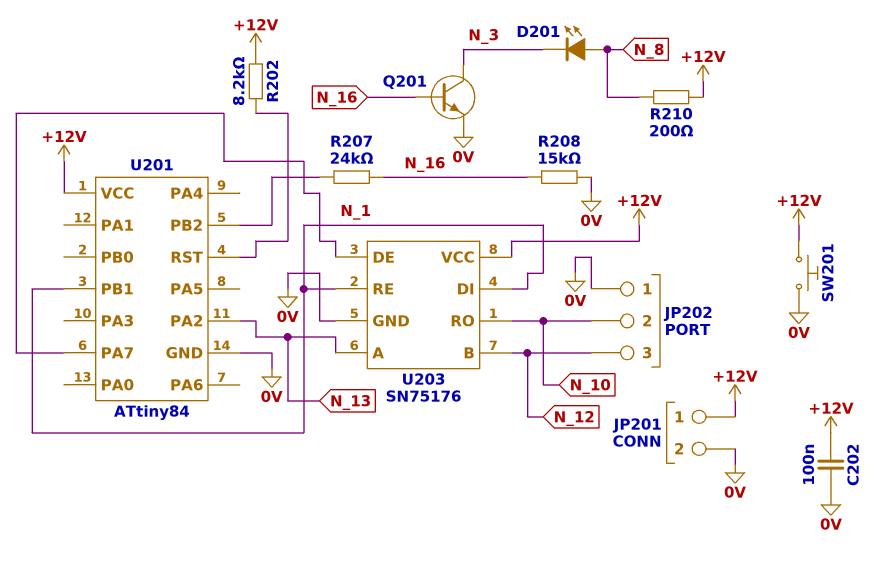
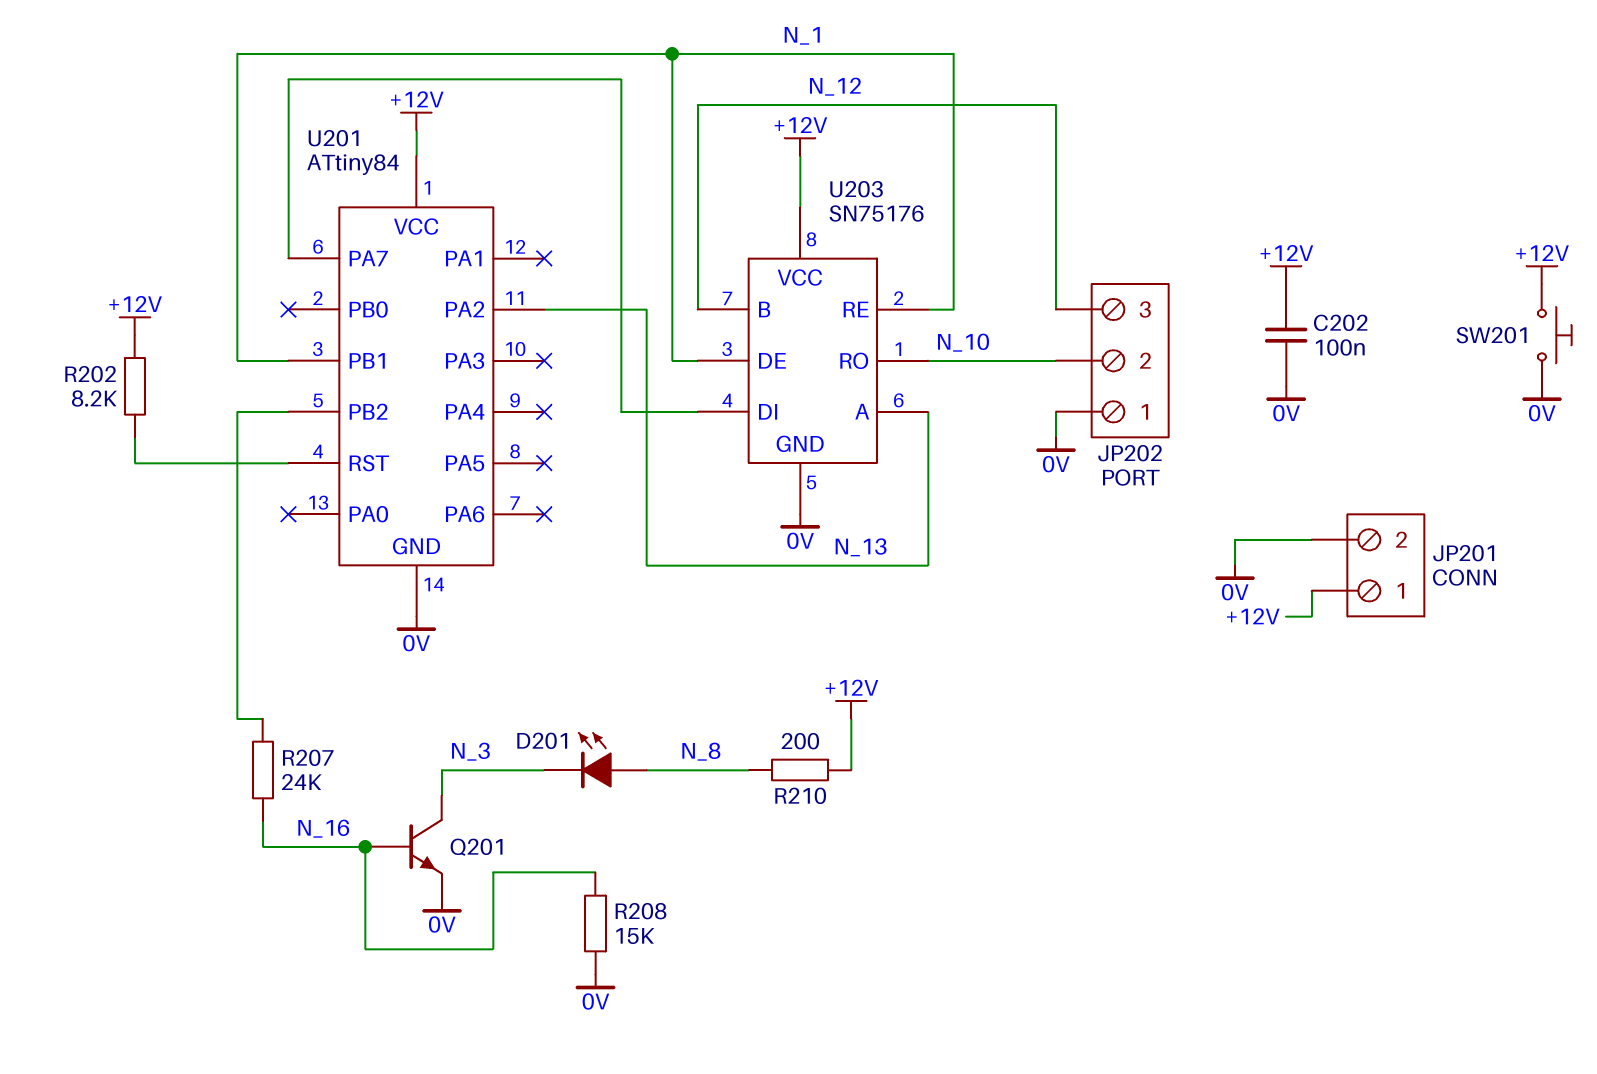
U203 pin DE: U201/PA7 -> N_1
U203 pin DI: N_1 -> U201/PA7

